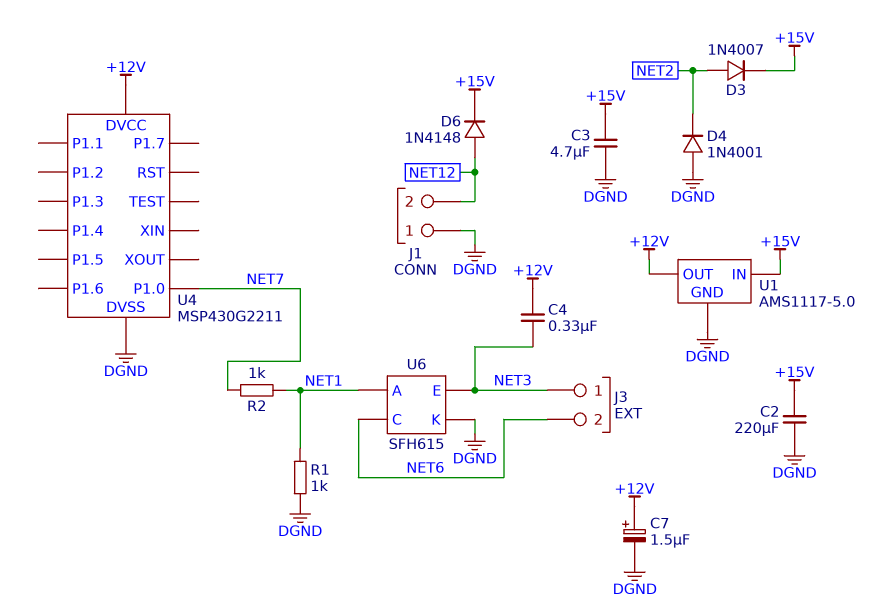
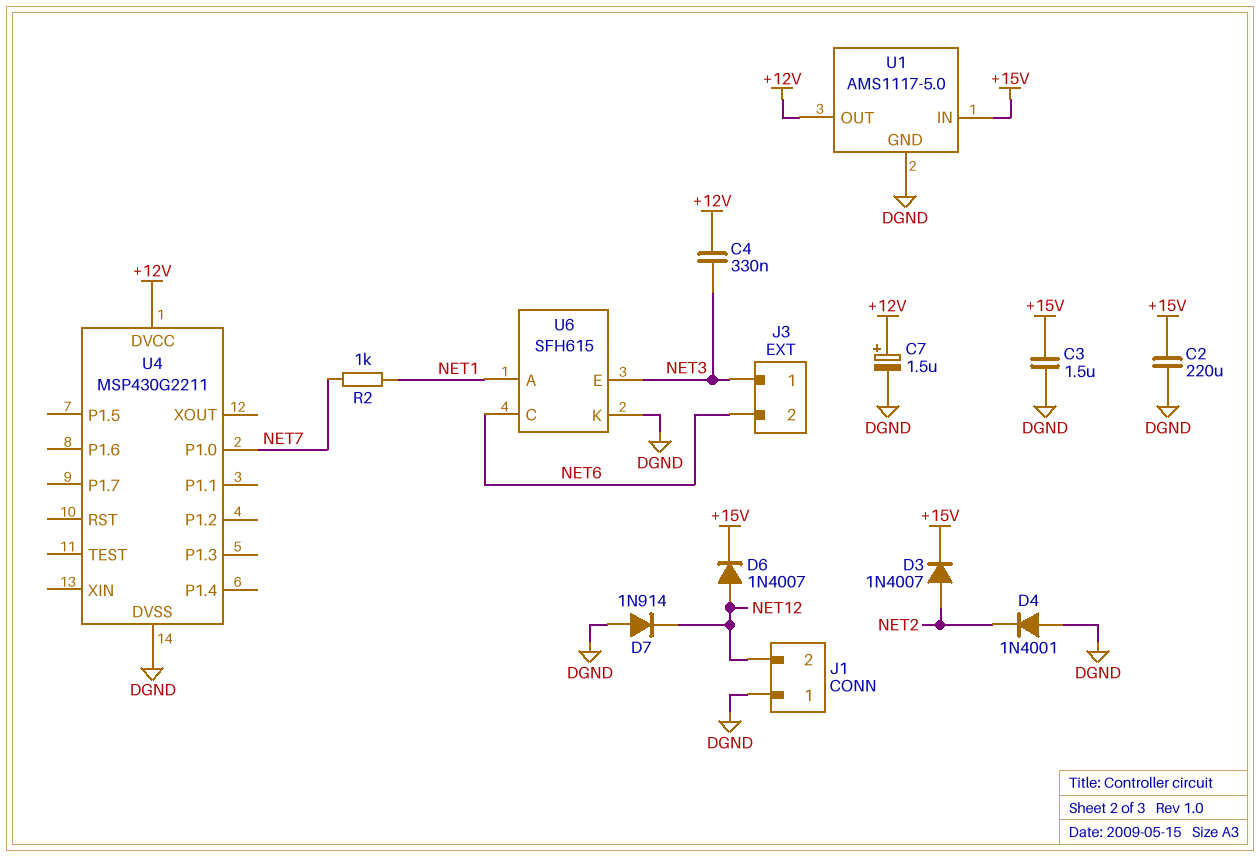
C3: 4.7uF (+15V, DGND) -> 1.5uF (+15V, DGND)
D6: diode 1N4148 (A NET12, K +15V) -> diode 1N4007 (A NET12, K +15V)
D7: none -> diode 1N914 (A DGND, K NET12)
R1: 1k (DGND, NET1) -> none

